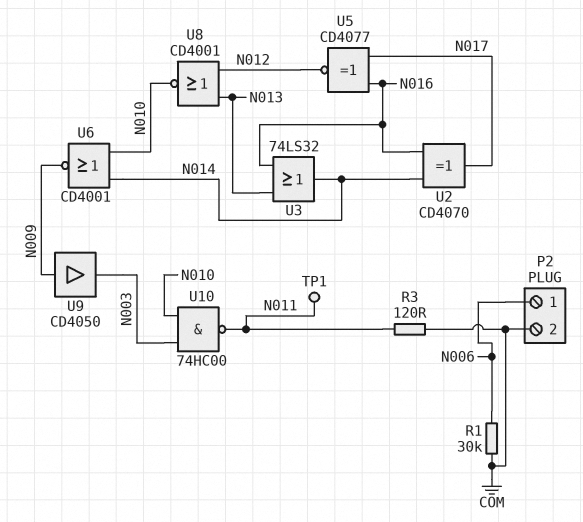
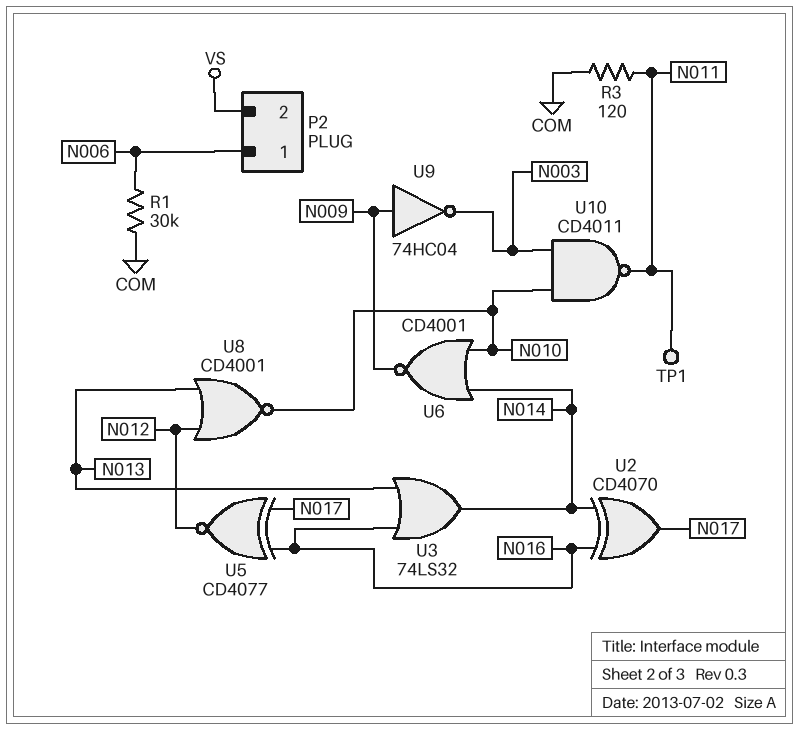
P2 pin 2: COM -> VS
U9: buffer CD4050 (in N009, out N003) -> NOT 74HC04 (in N009, out N003)
U10: NAND 74HC00 (in N003, in N010, out N011) -> NAND CD4011 (in N003, in N010, out N011)

